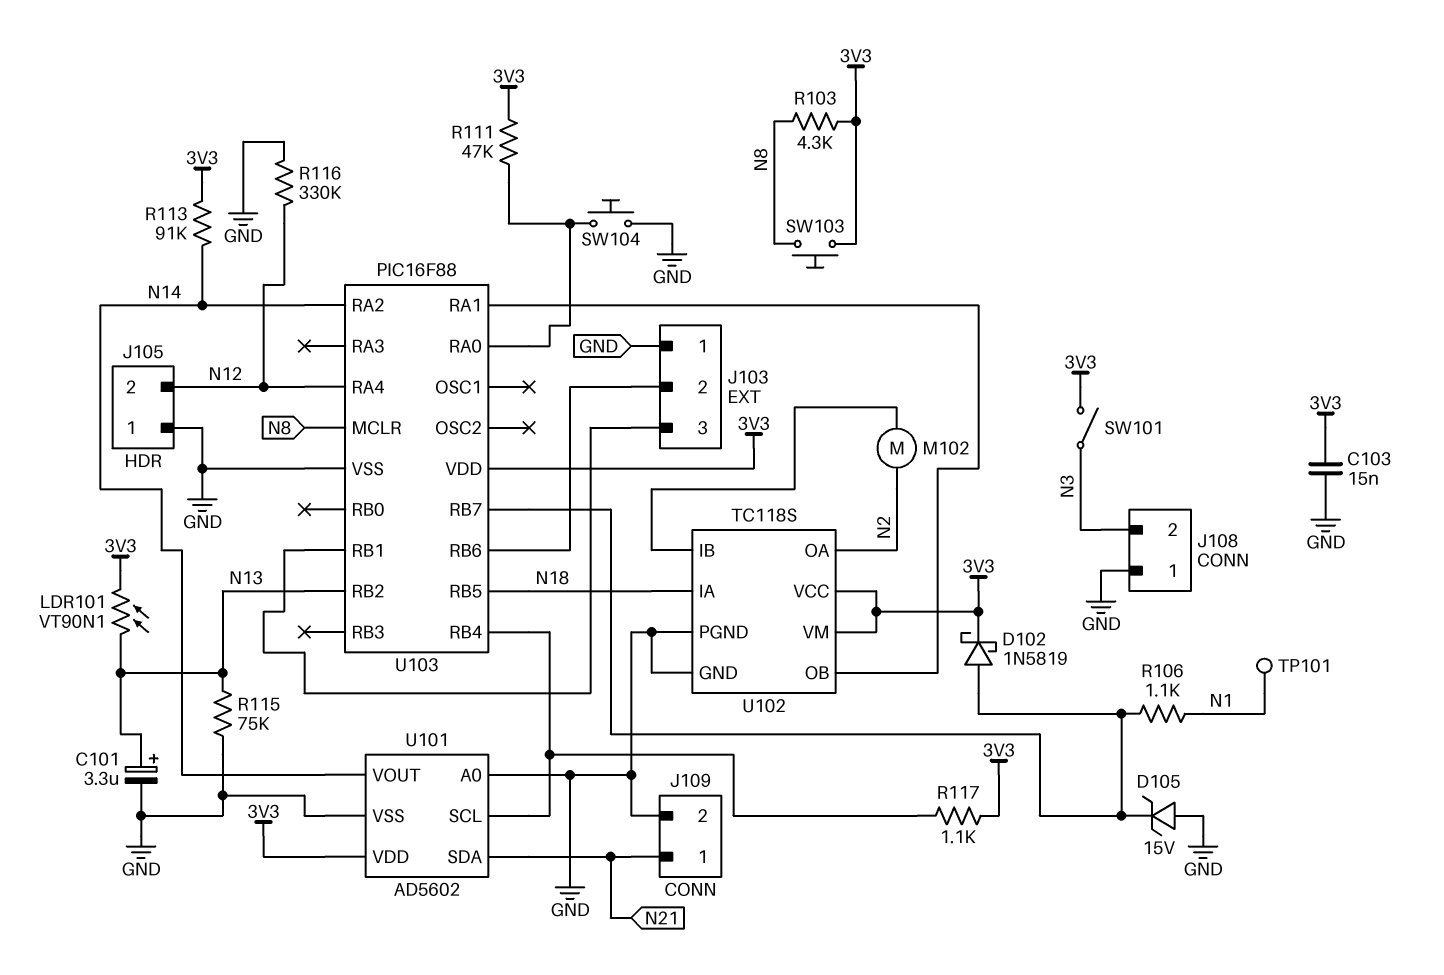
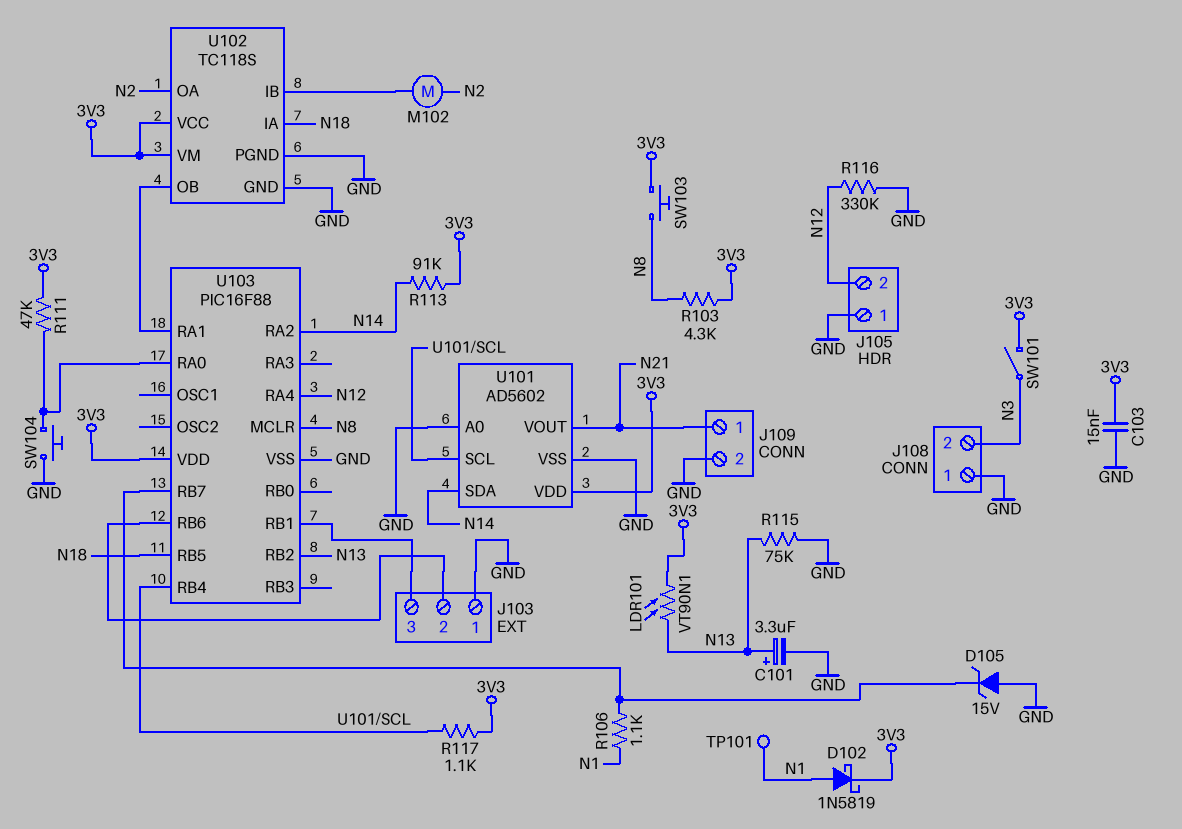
D102: schottky 1N5819 (A U103/RB7, K 3V3) -> schottky 1N5819 (A N1, K 3V3)
U101 pin SDA: N21 -> N14
U101 pin VOUT: N14 -> N21

